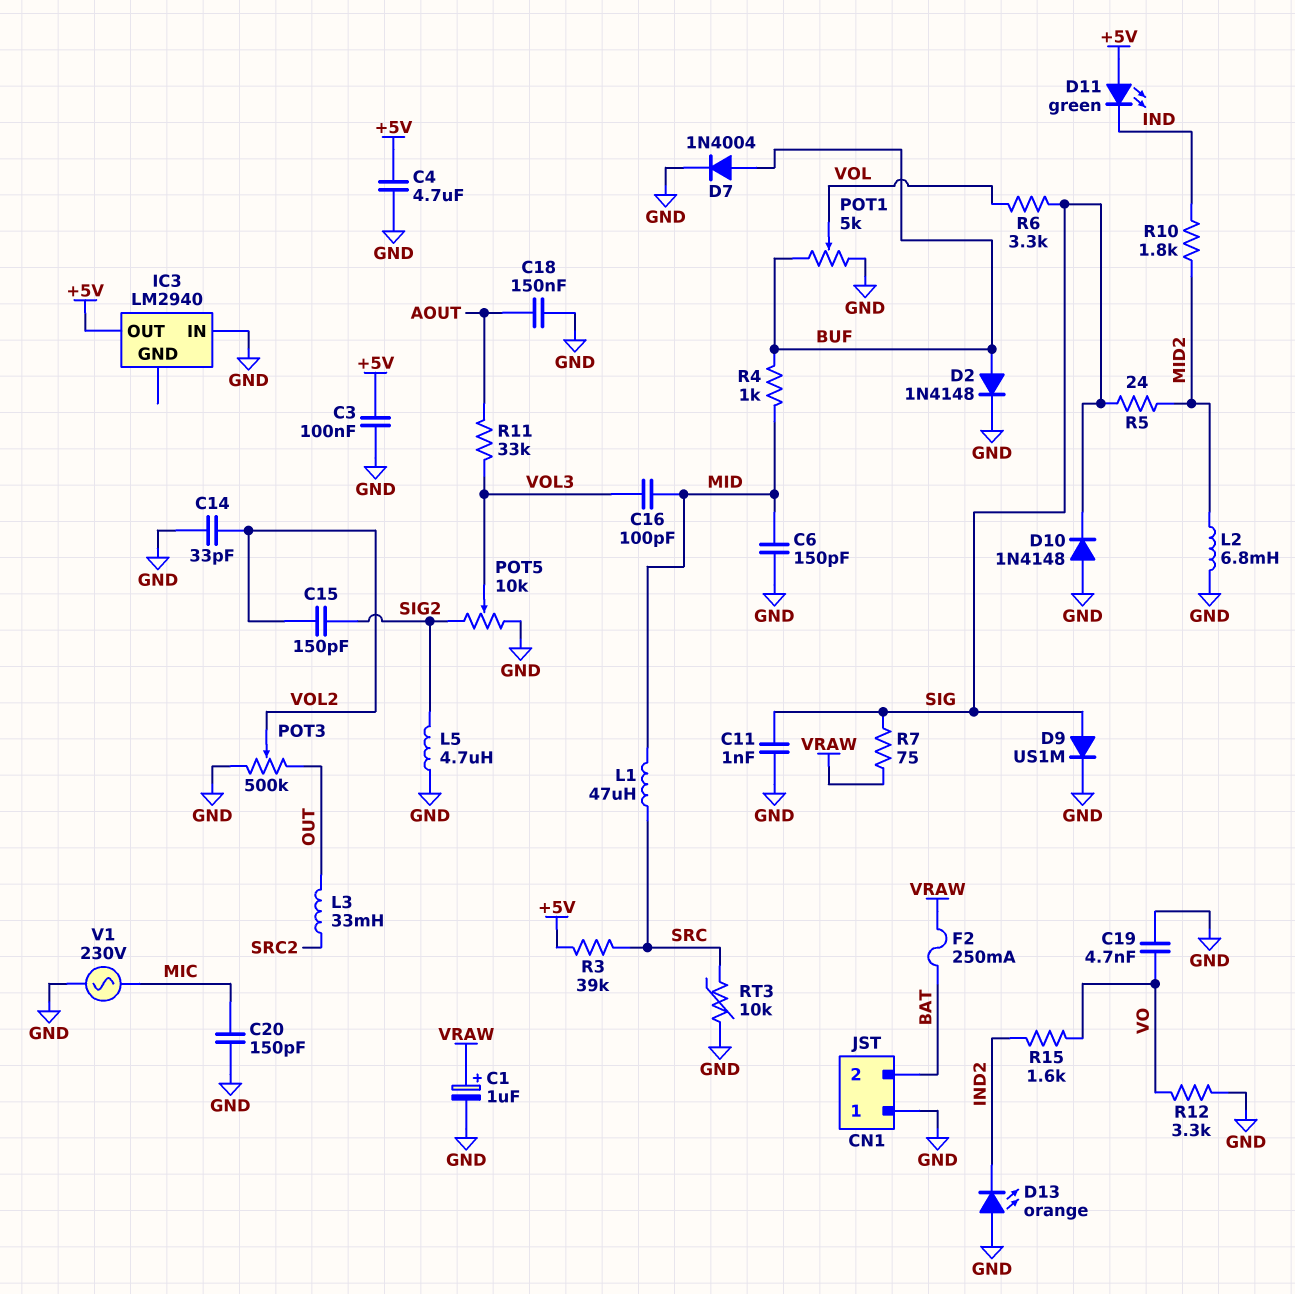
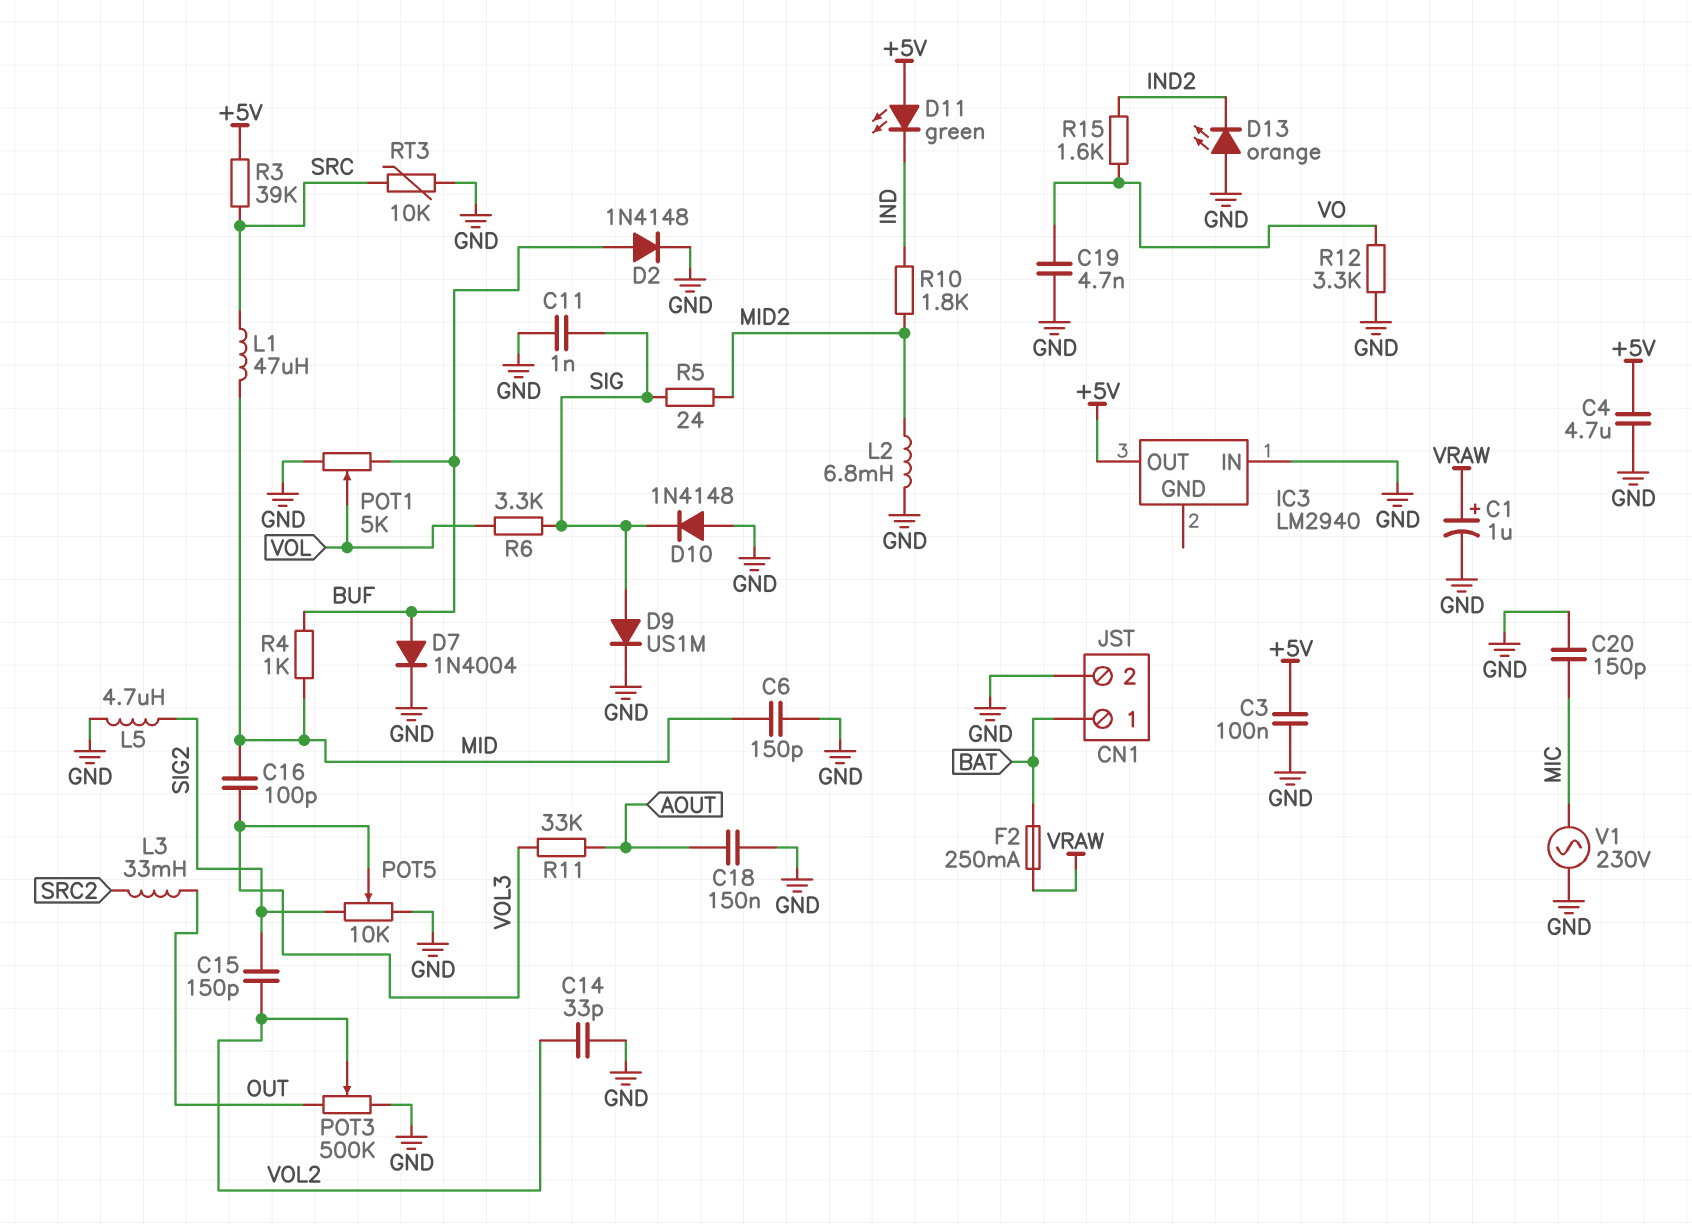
CN1 pin 1: GND -> BAT
CN1 pin 2: BAT -> GND
R7: 75 (SIG, VRAW) -> none

